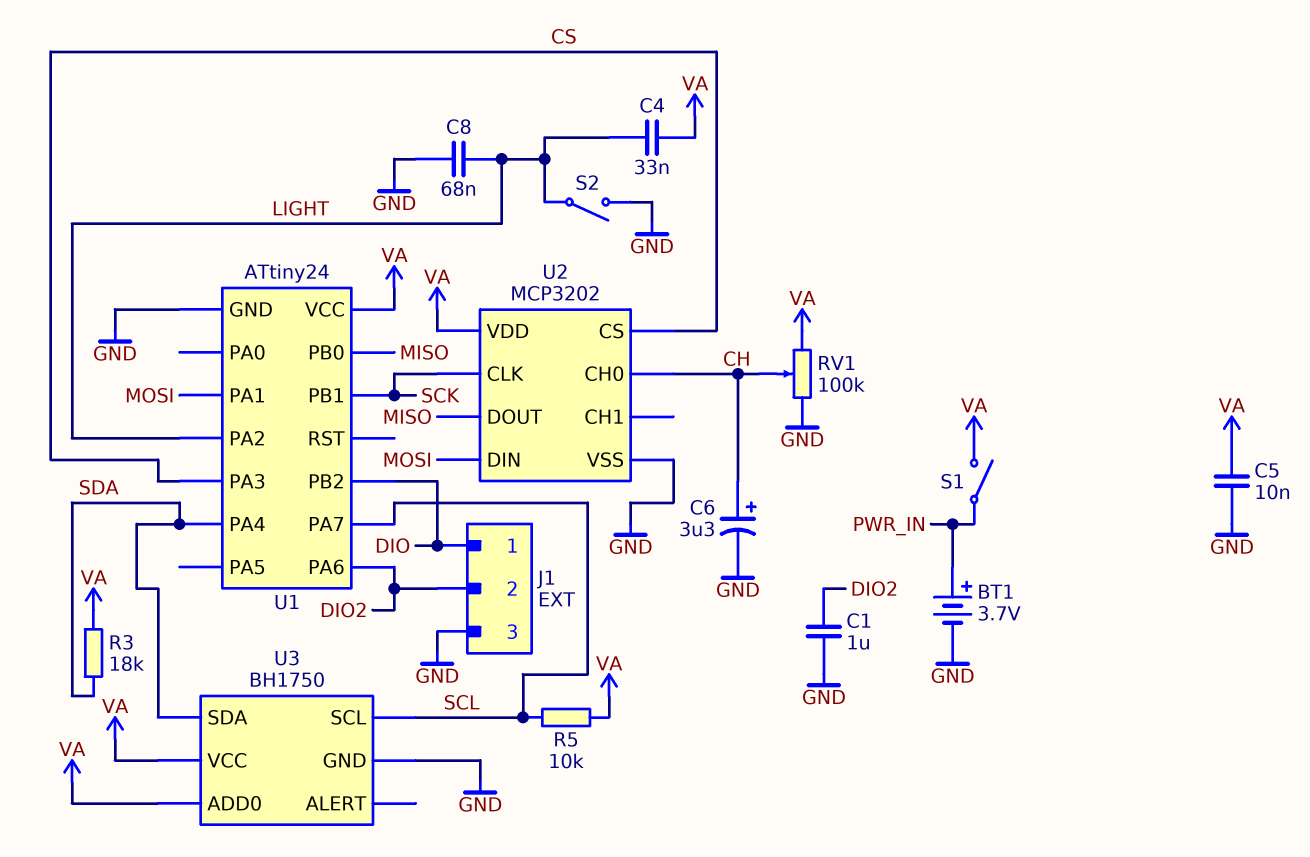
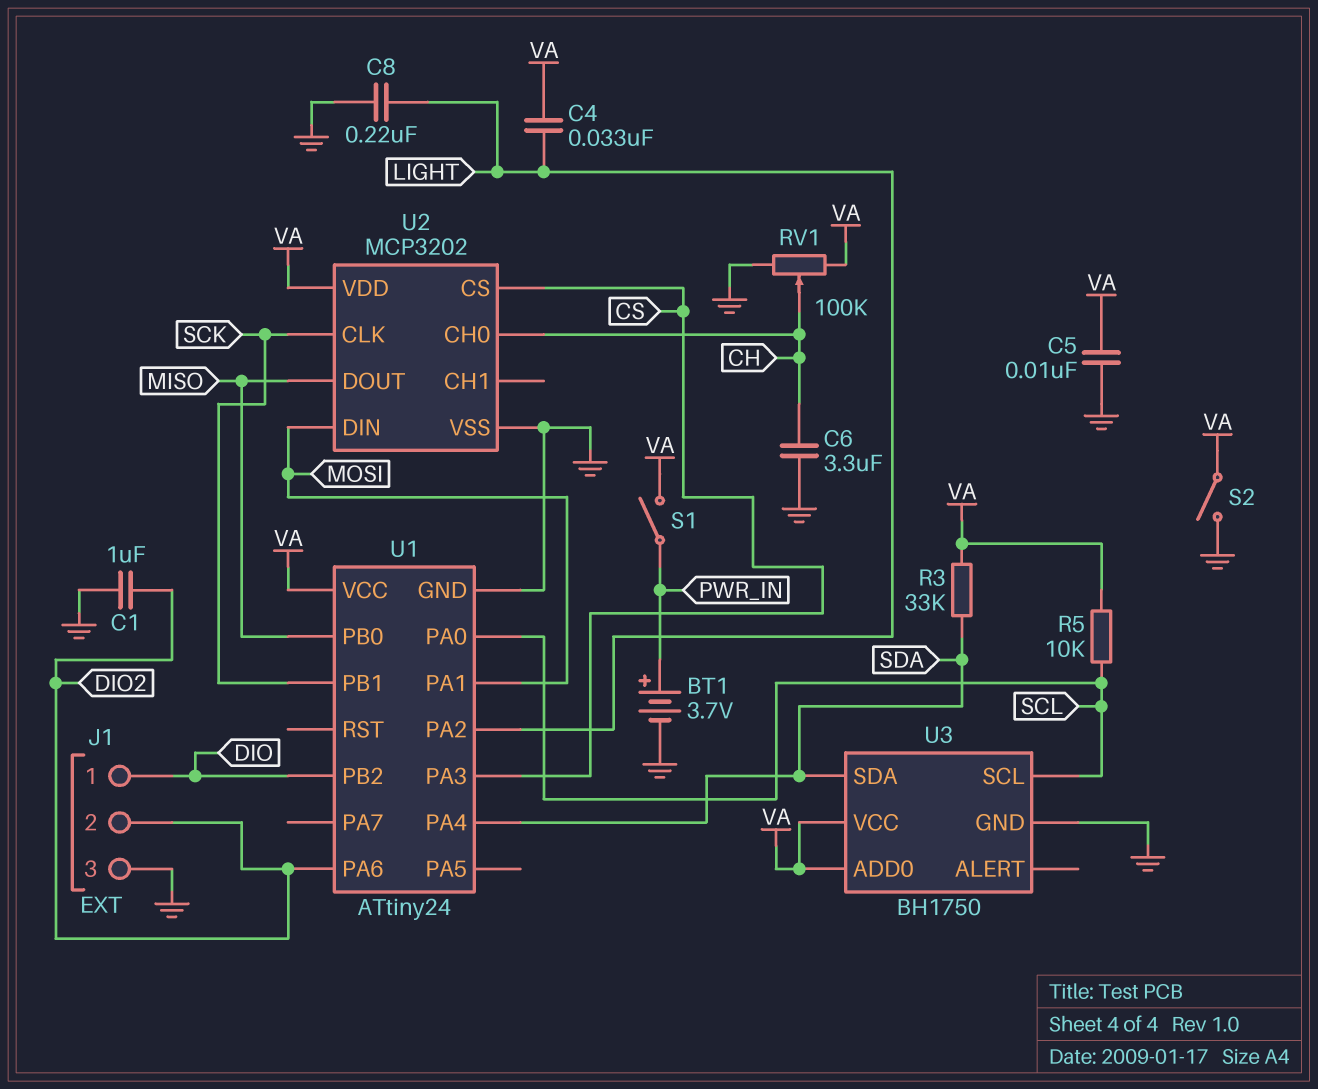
C6: 3.3uF (plus CH, minus GND) -> 3.3uF (CH, GND)
C8: 68nF (GND, LIGHT) -> 220nF (GND, LIGHT)
R3: 18k (SDA, VA) -> 33k (SDA, VA)
S2: switch (GND, LIGHT) -> switch (GND, VA)
U1 pin PA0: none -> SCL
U1 pin PA7: SCL -> none

